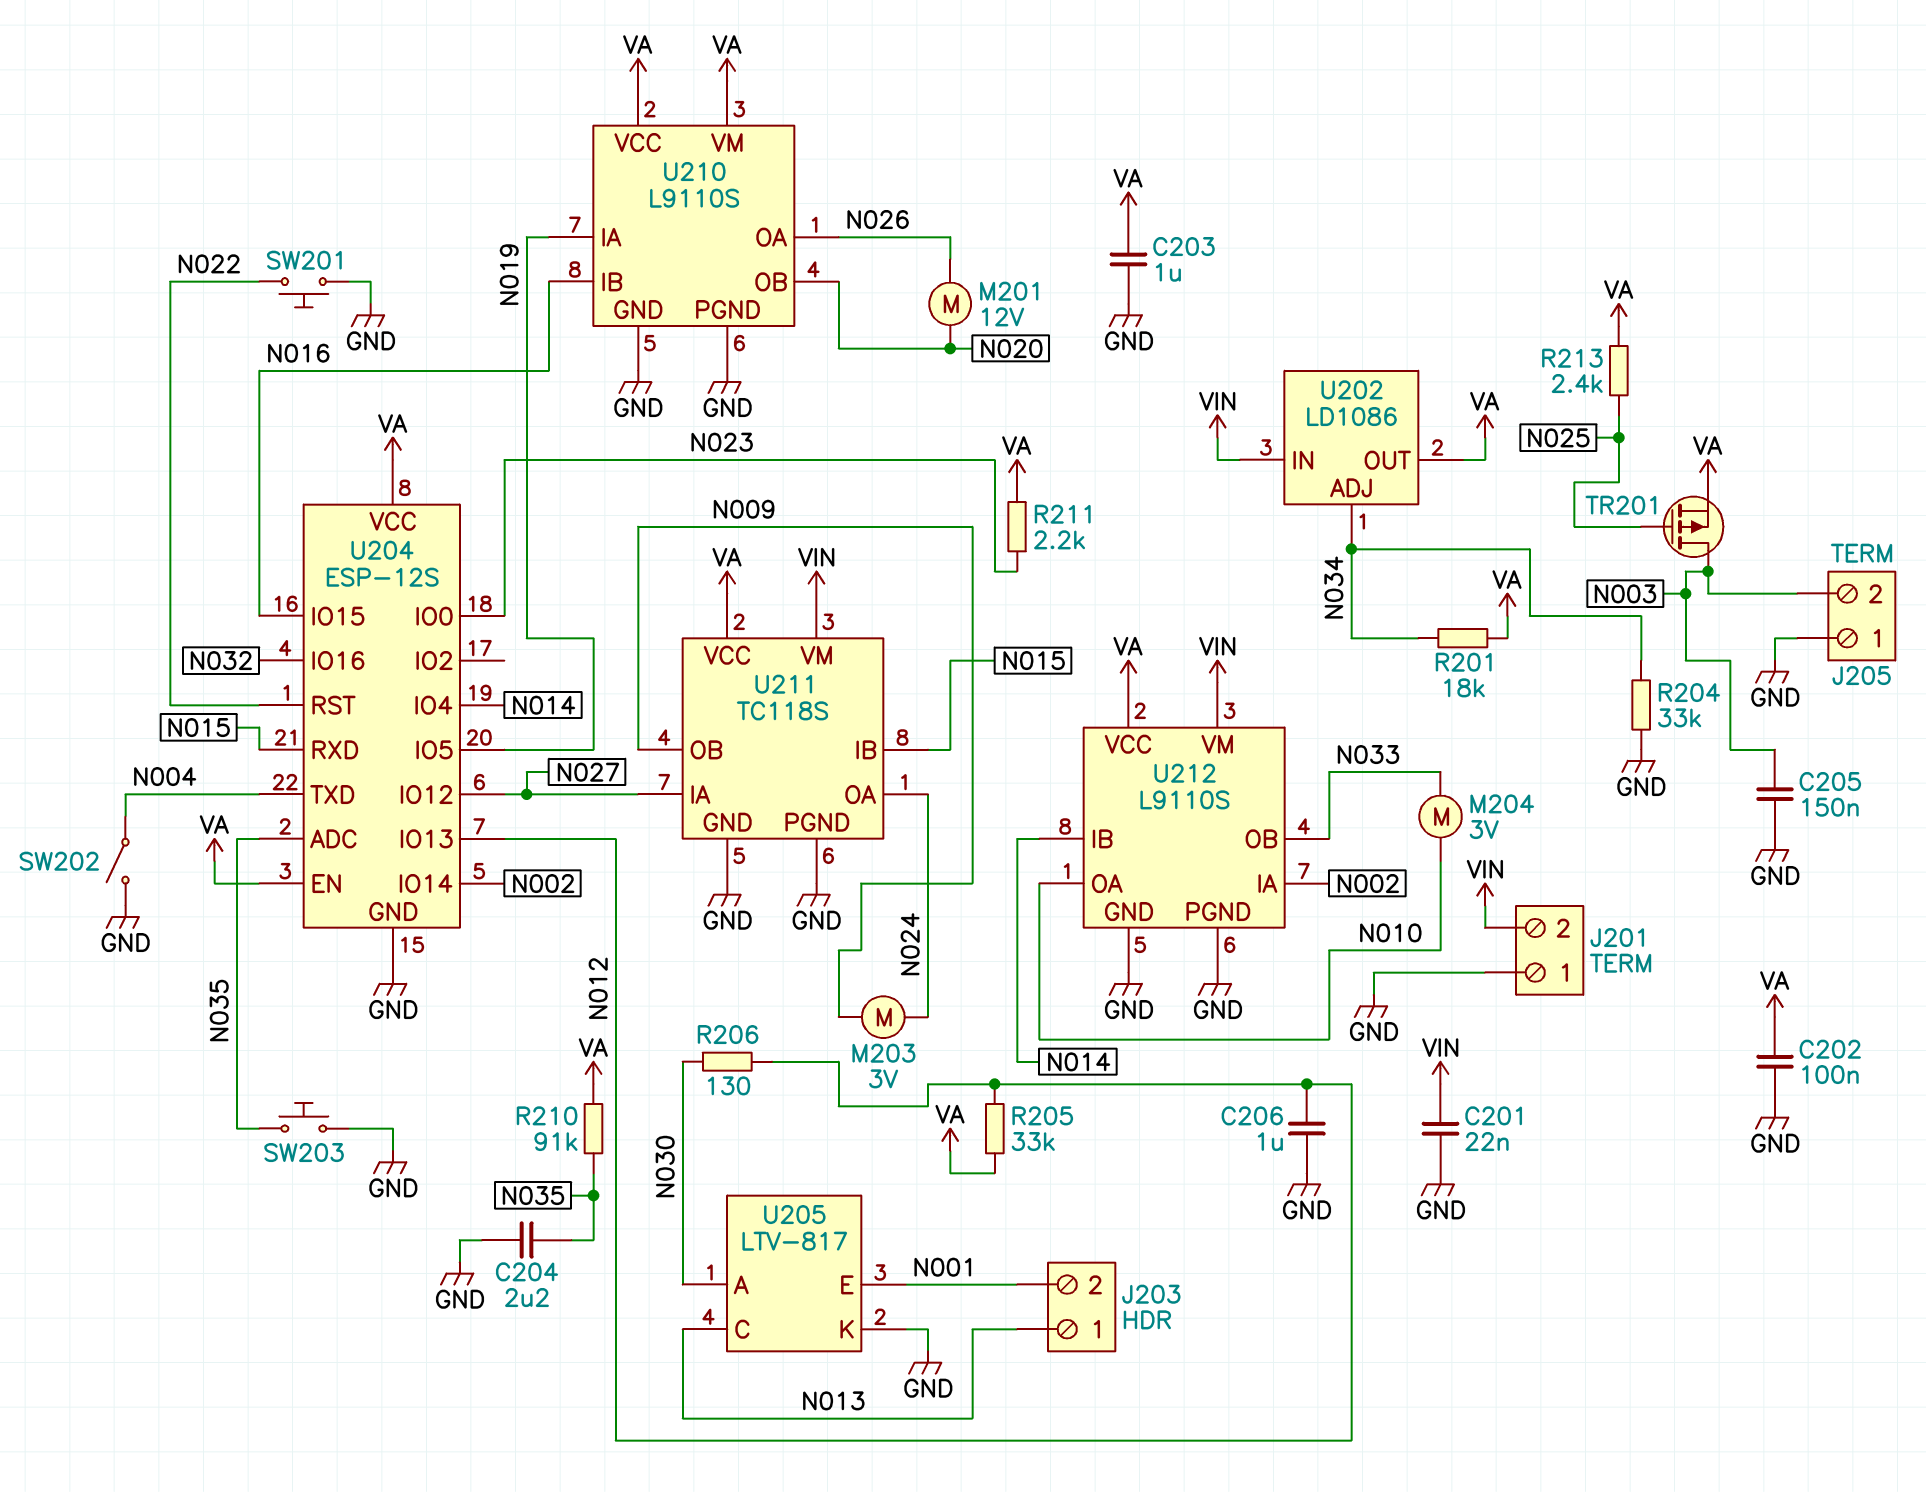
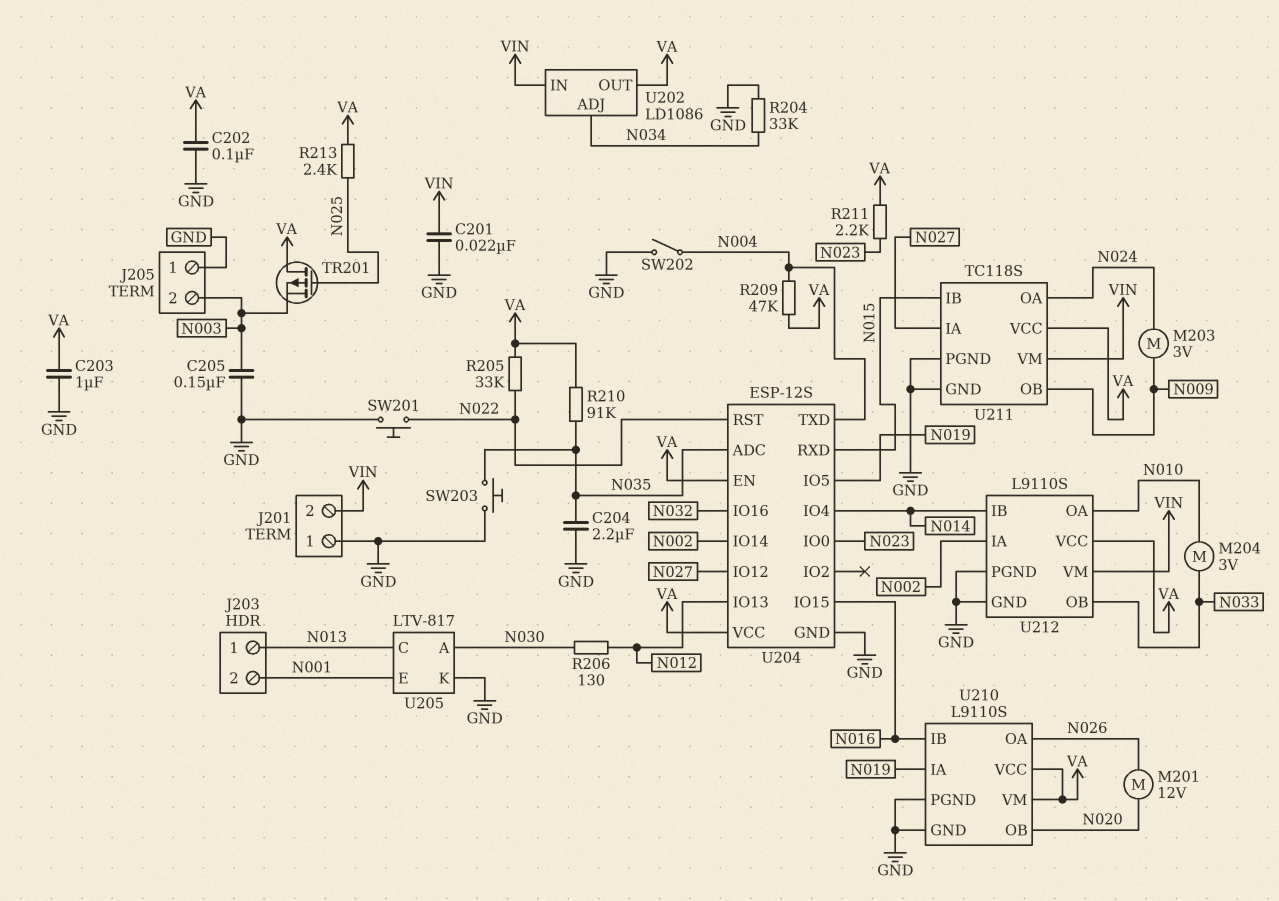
C206: 1uF (GND, N012) -> none
R201: 18k (N034, VA) -> none
R205: 33k (N012, VA) -> 33k (N022, VA)
R209: none -> 47k (N004, VA)
TR201: PMOS (G N025, D N003, S VA) -> PMOS (G N025, D VA, S N003)

